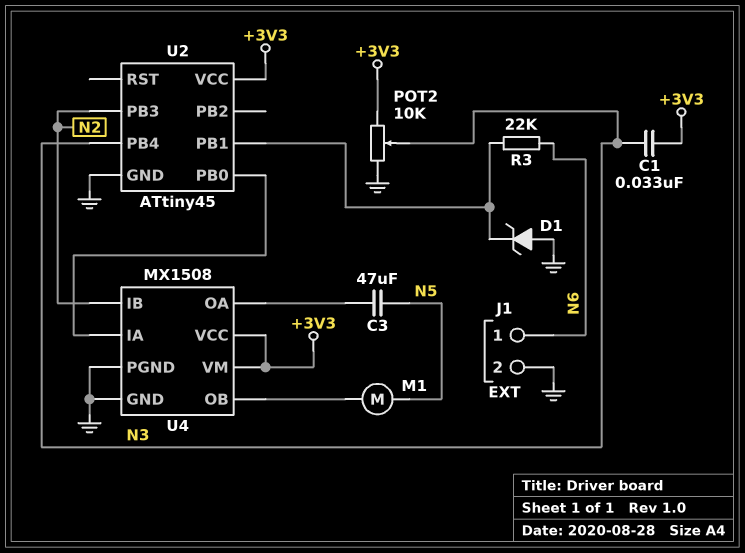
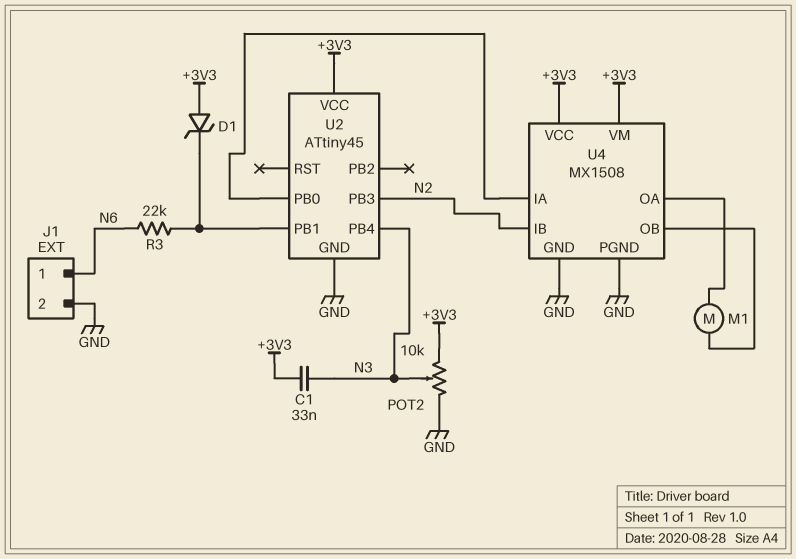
C3: 47uF (N5, U4/OA) -> none
D1: zener (A GND, K U2/PB1) -> zener (A +3V3, K U2/PB1)
M1: motor (N5, U4/OB) -> motor (U4/OA, U4/OB)

